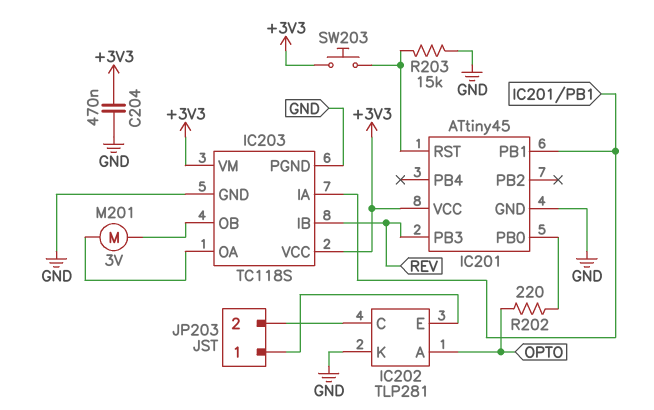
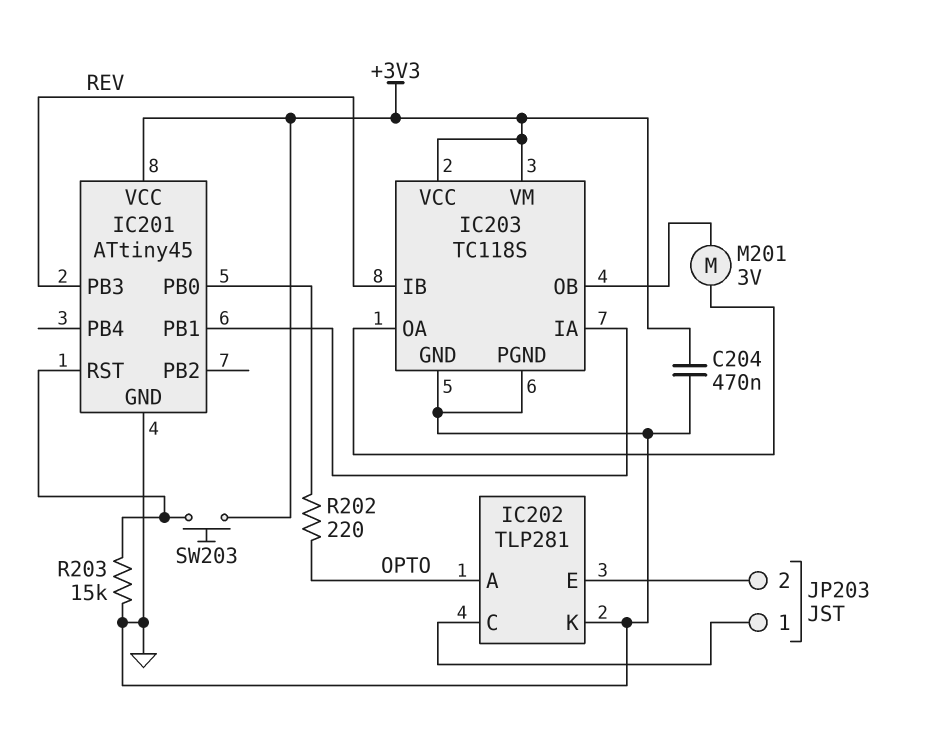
JP203 pin 1: IC202/E -> IC202/C
JP203 pin 2: IC202/C -> IC202/E

